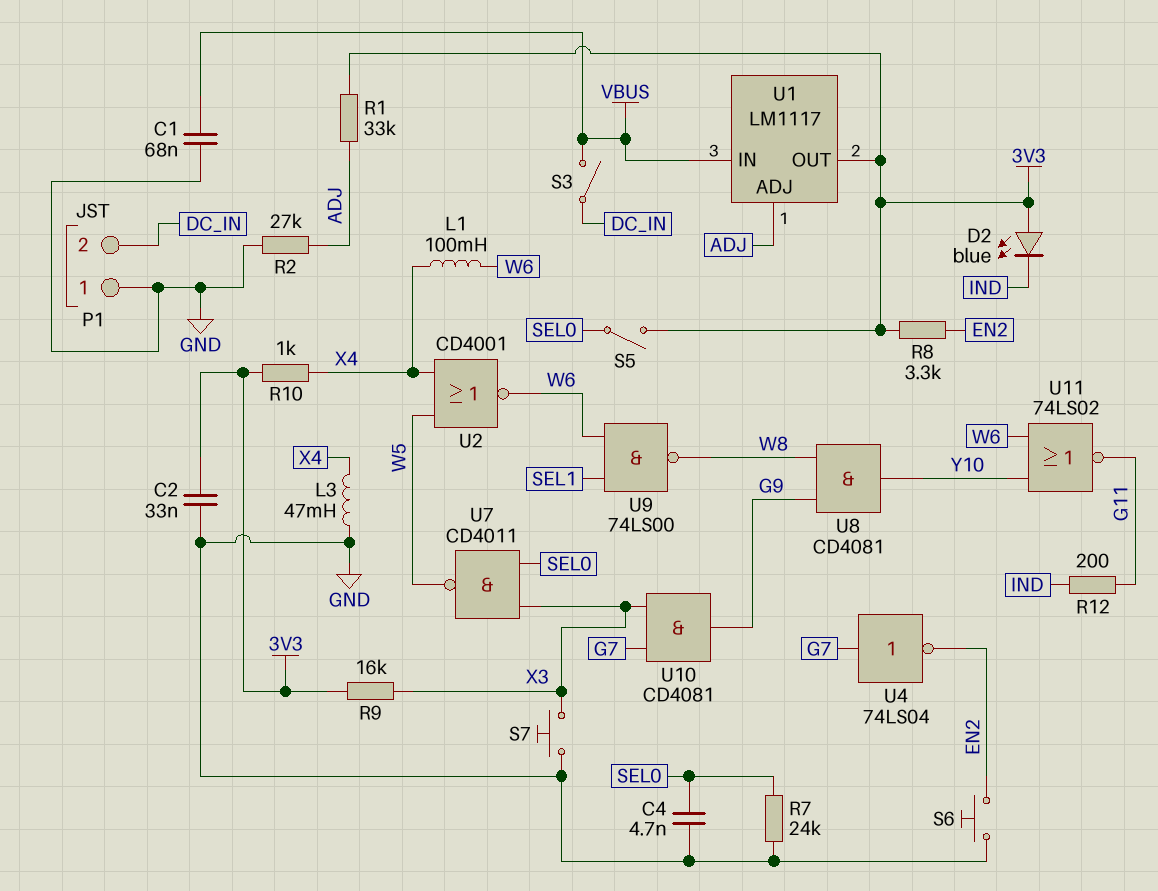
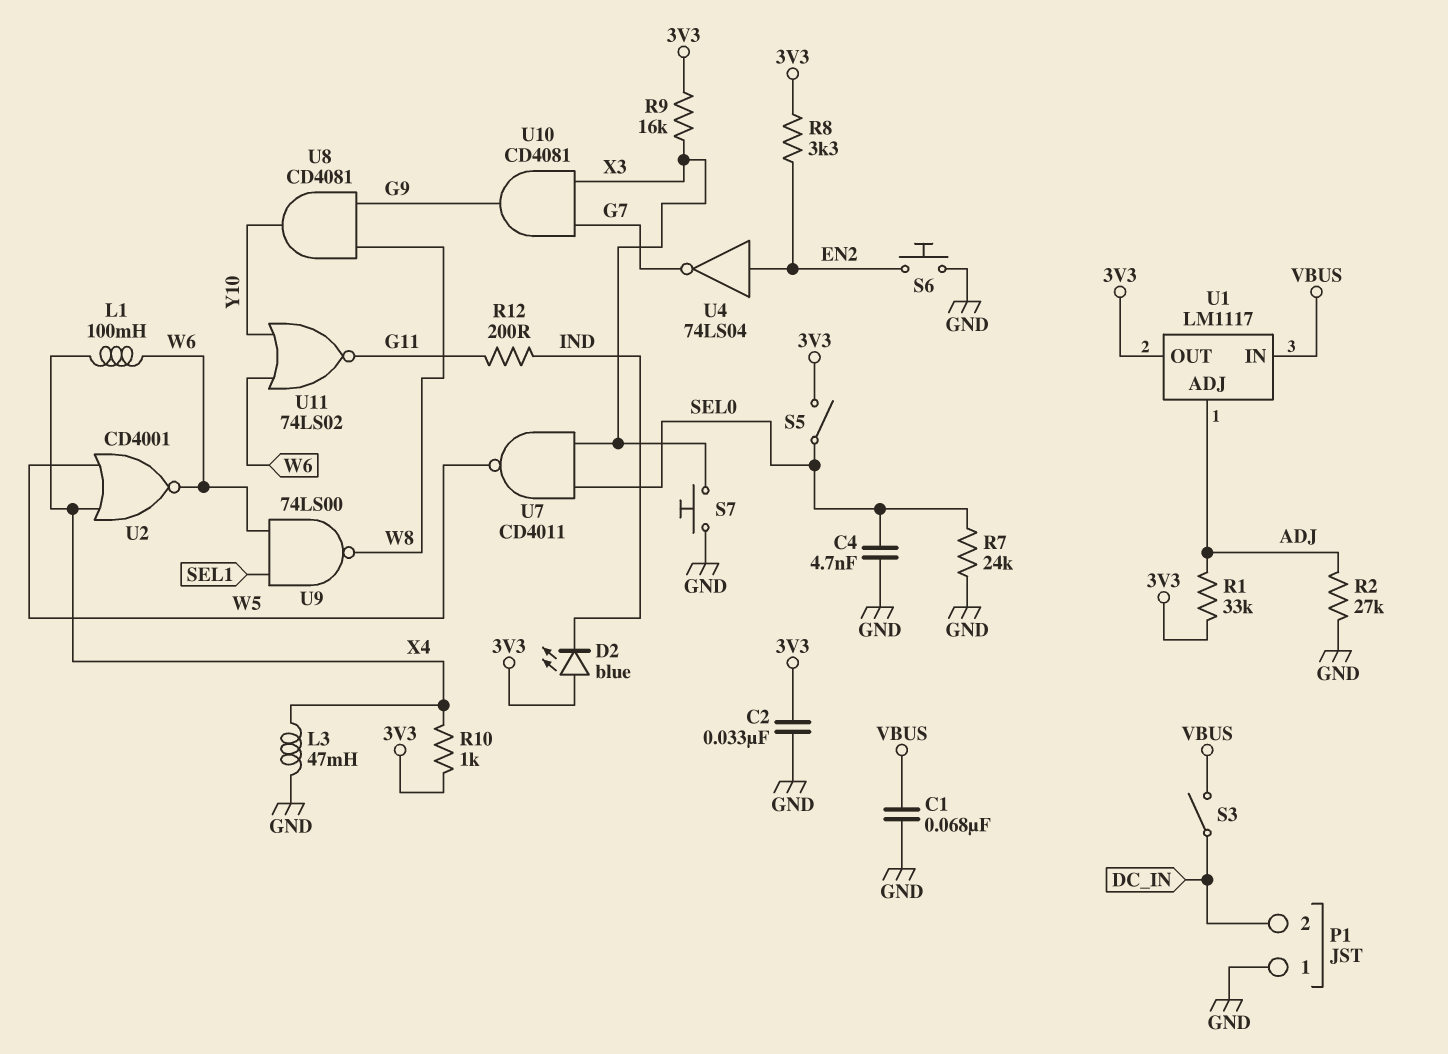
U4: NOT 74LS04 (in G7, out EN2) -> NOT 74LS04 (in EN2, out G7)

